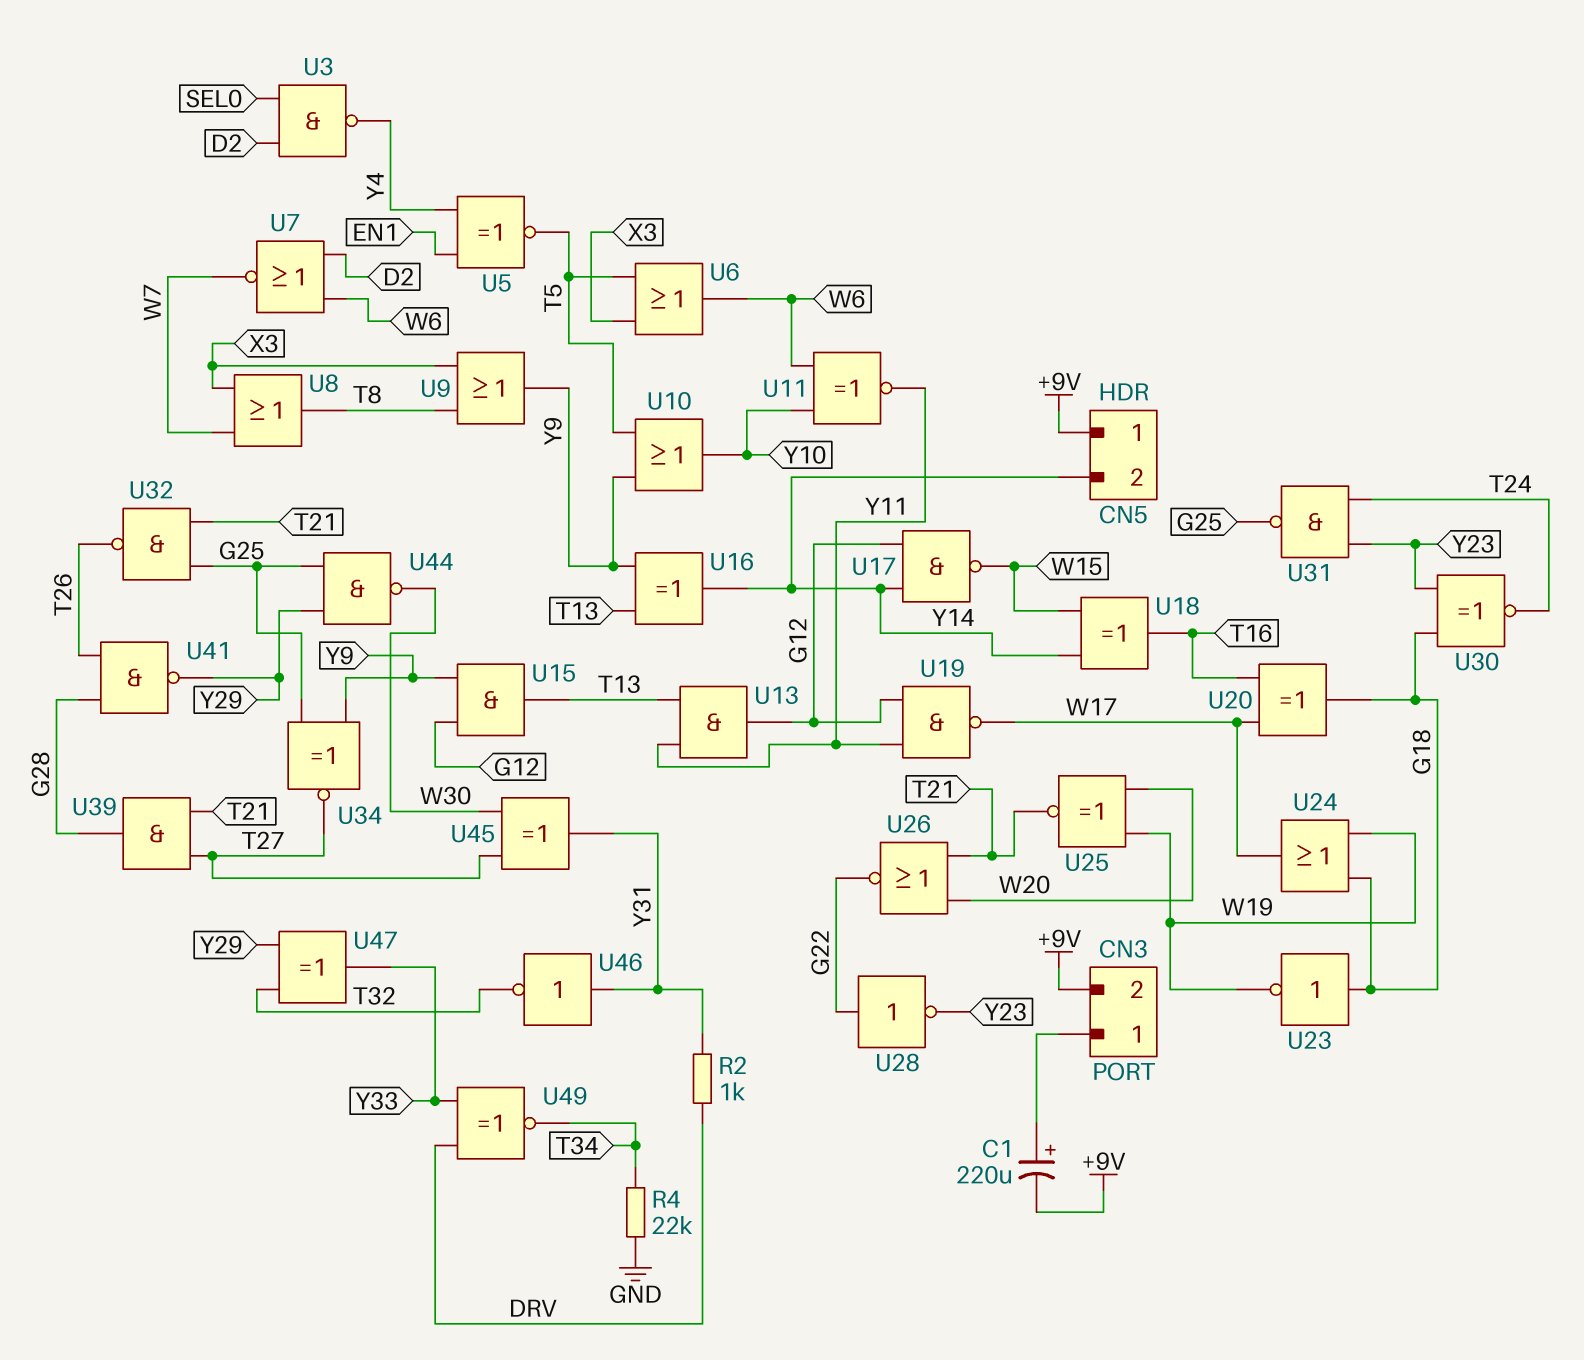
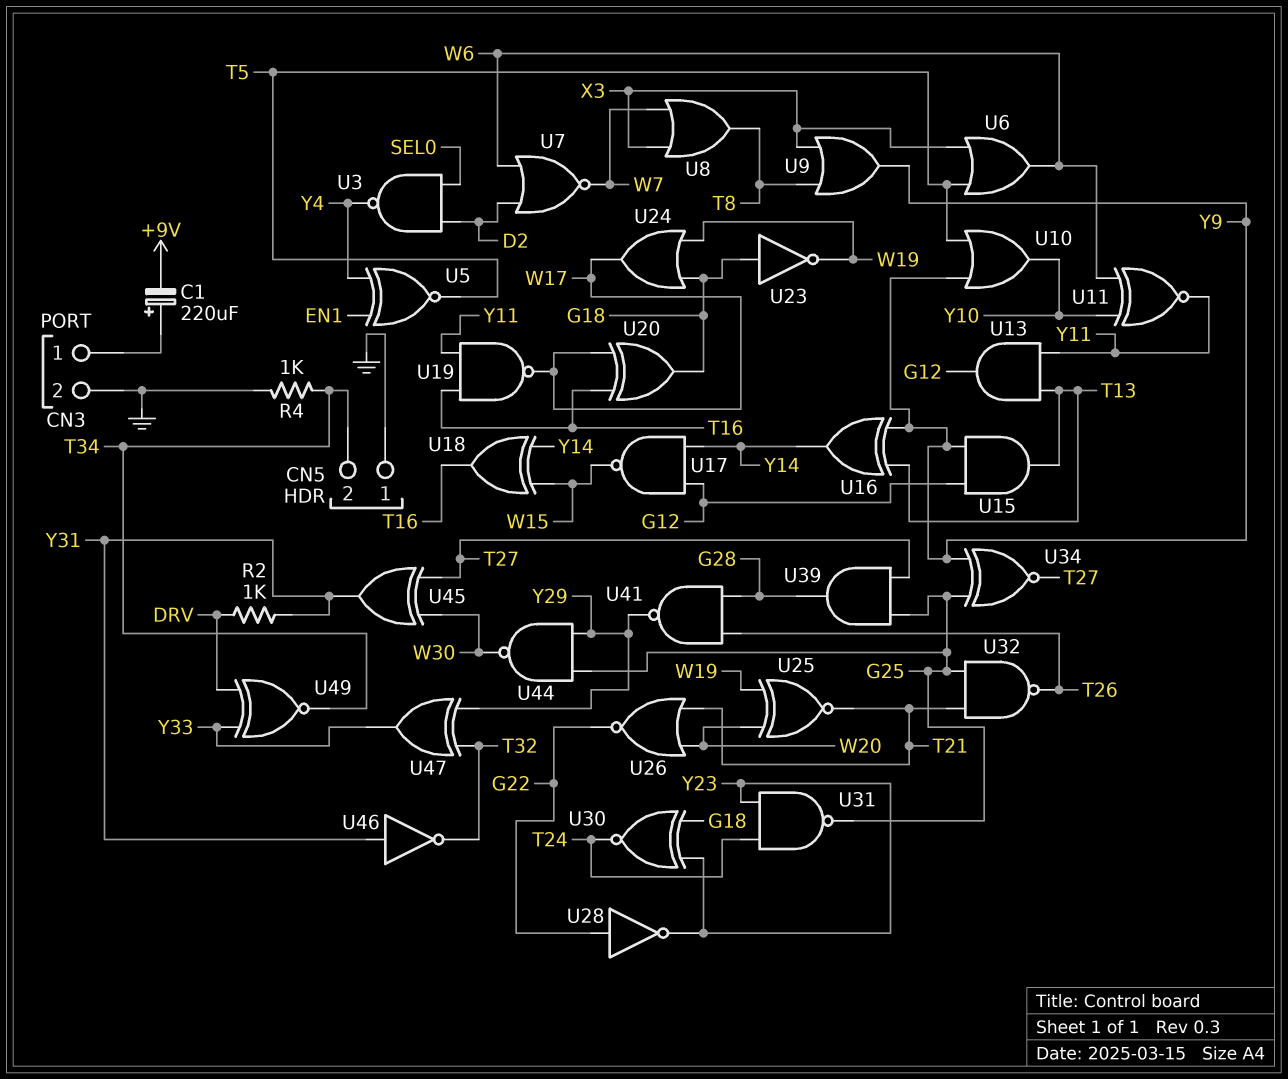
CN3 pin 2: +9V -> GND
CN5 pin 1: +9V -> GND
CN5 pin 2: Y14 -> T34
R4: 22k (GND, T34) -> 1k (GND, T34)
U19: NAND (in G12, in Y11, out W17) -> NAND (in T16, in Y11, out W17)
U39: AND (in T21, in T27, out G28) -> AND (in G25, in T27, out G28)

